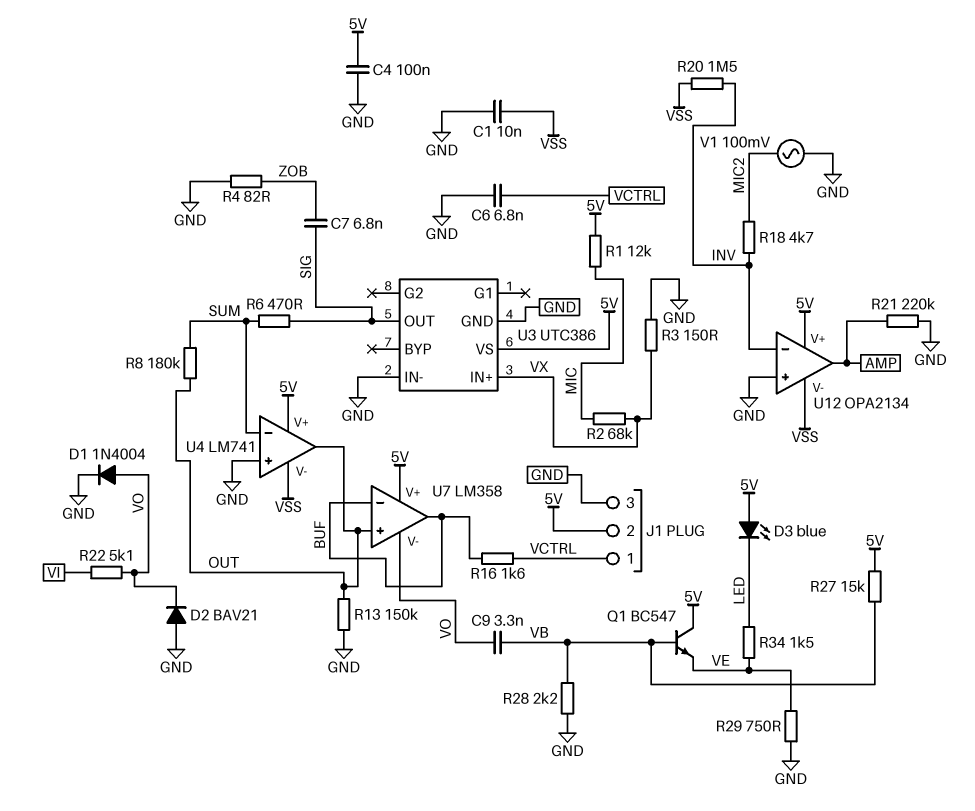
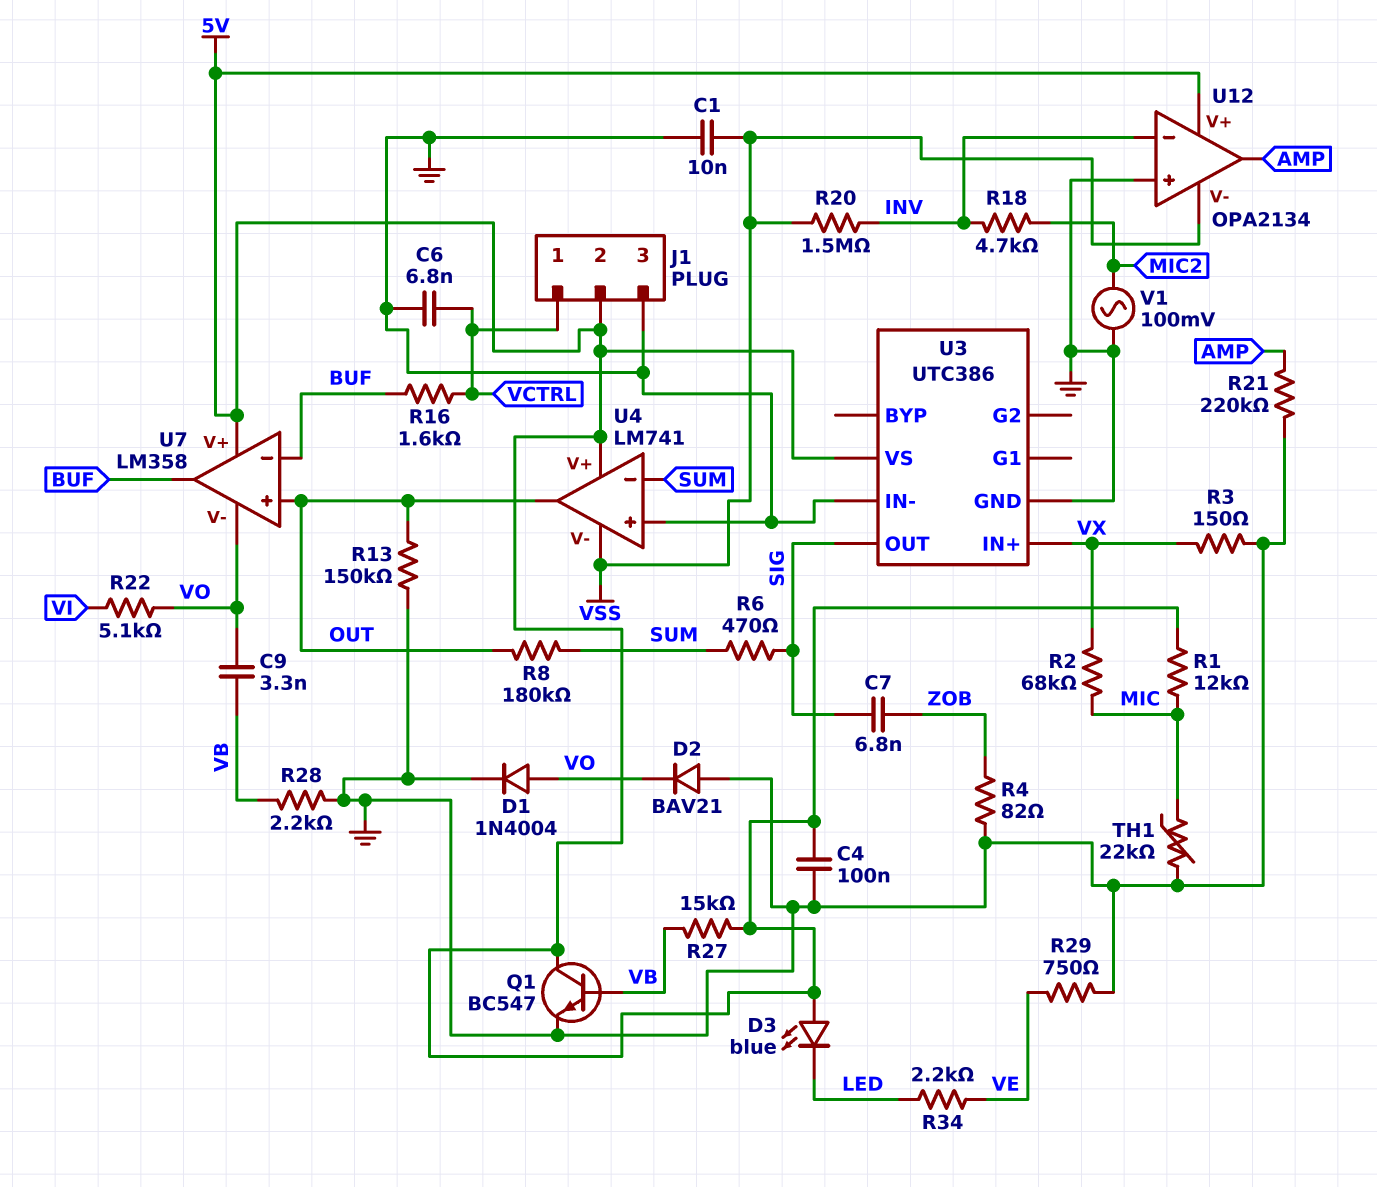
Q1: NPN BC547 (B VB, C 5V, E VE) -> NPN BC547 (B VB, C 5V, E GND)
R34: 1.5k (LED, VE) -> 2.2k (LED, VE)
TH1: none -> 22k (GND, MIC)

